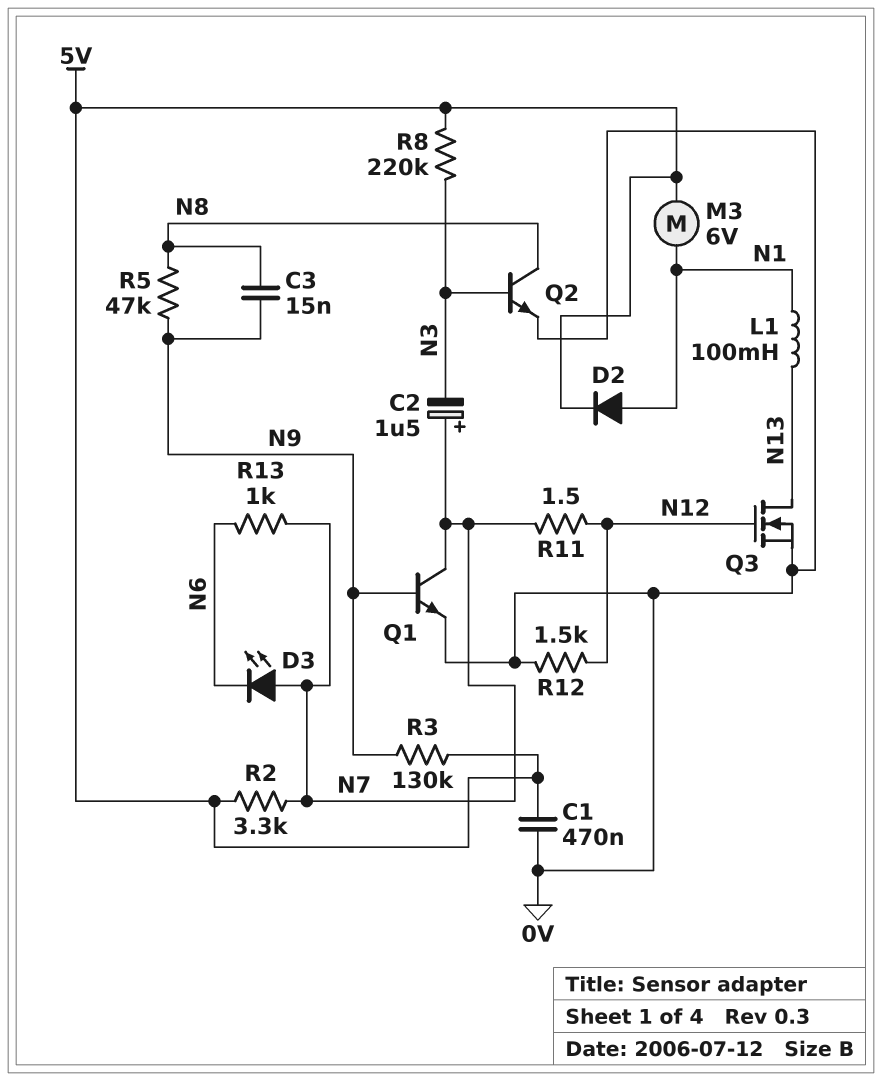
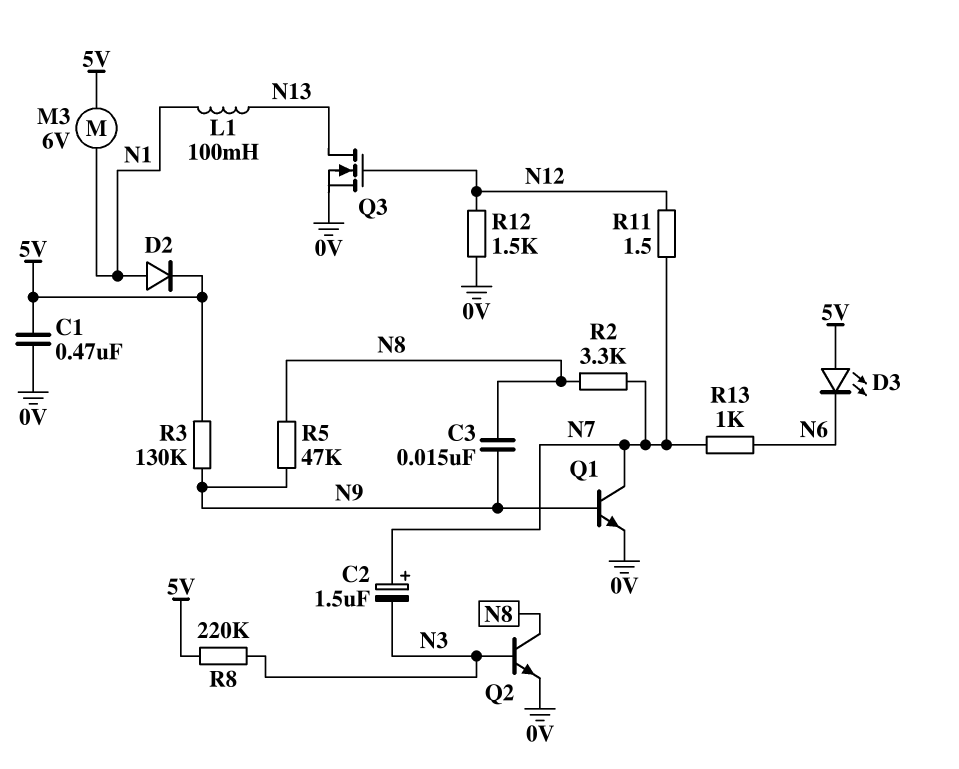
D3: LED (A N7, K N6) -> LED (A 5V, K N6)
R2: 3.3k (5V, N7) -> 3.3k (N7, N8)

